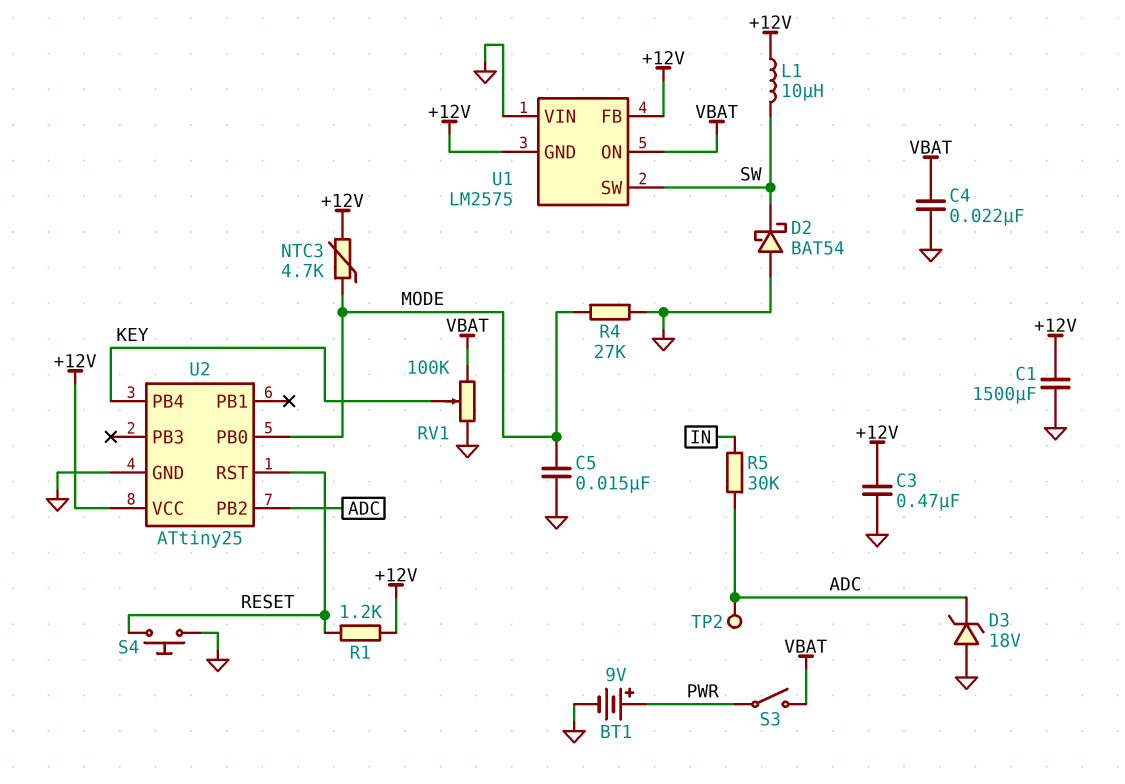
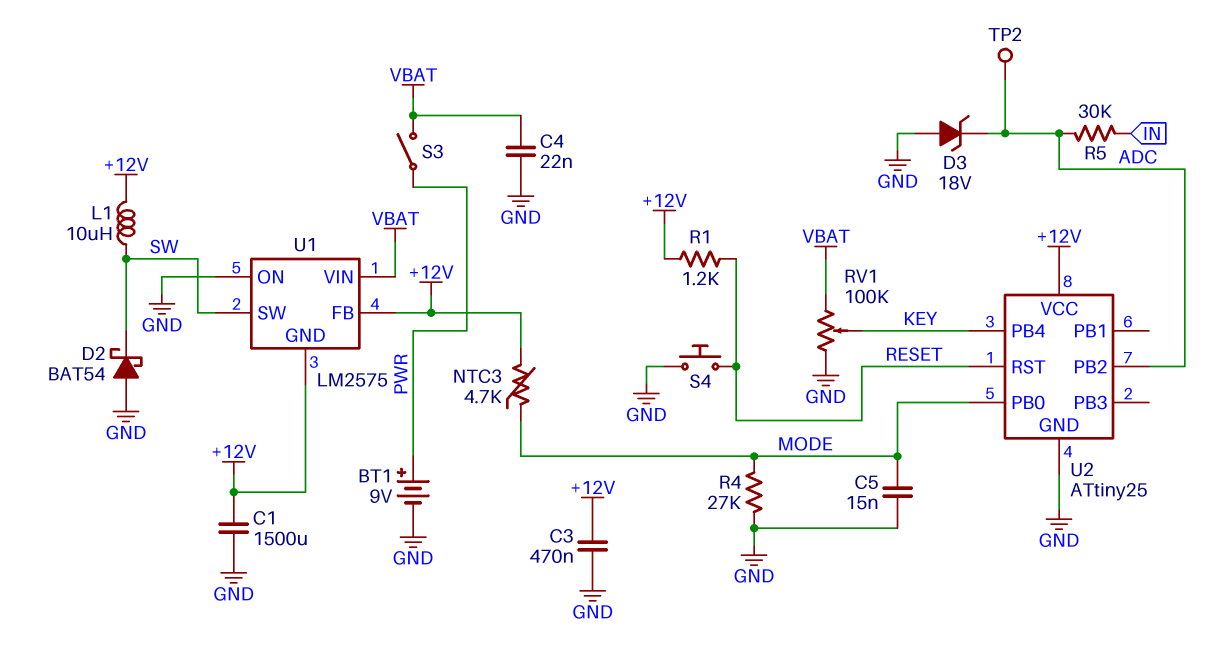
U1 pin ON: VBAT -> GND
U1 pin VIN: GND -> VBAT

